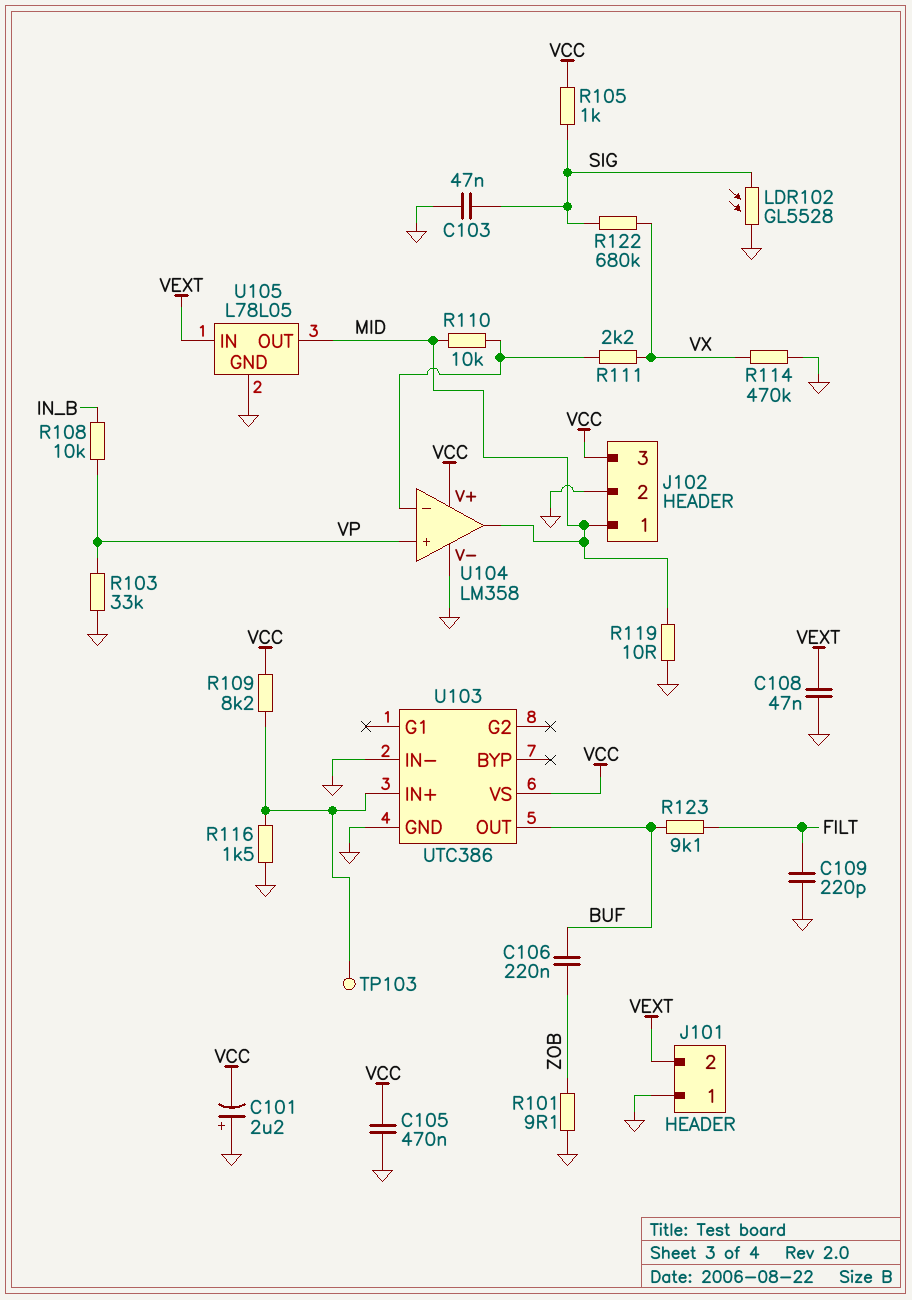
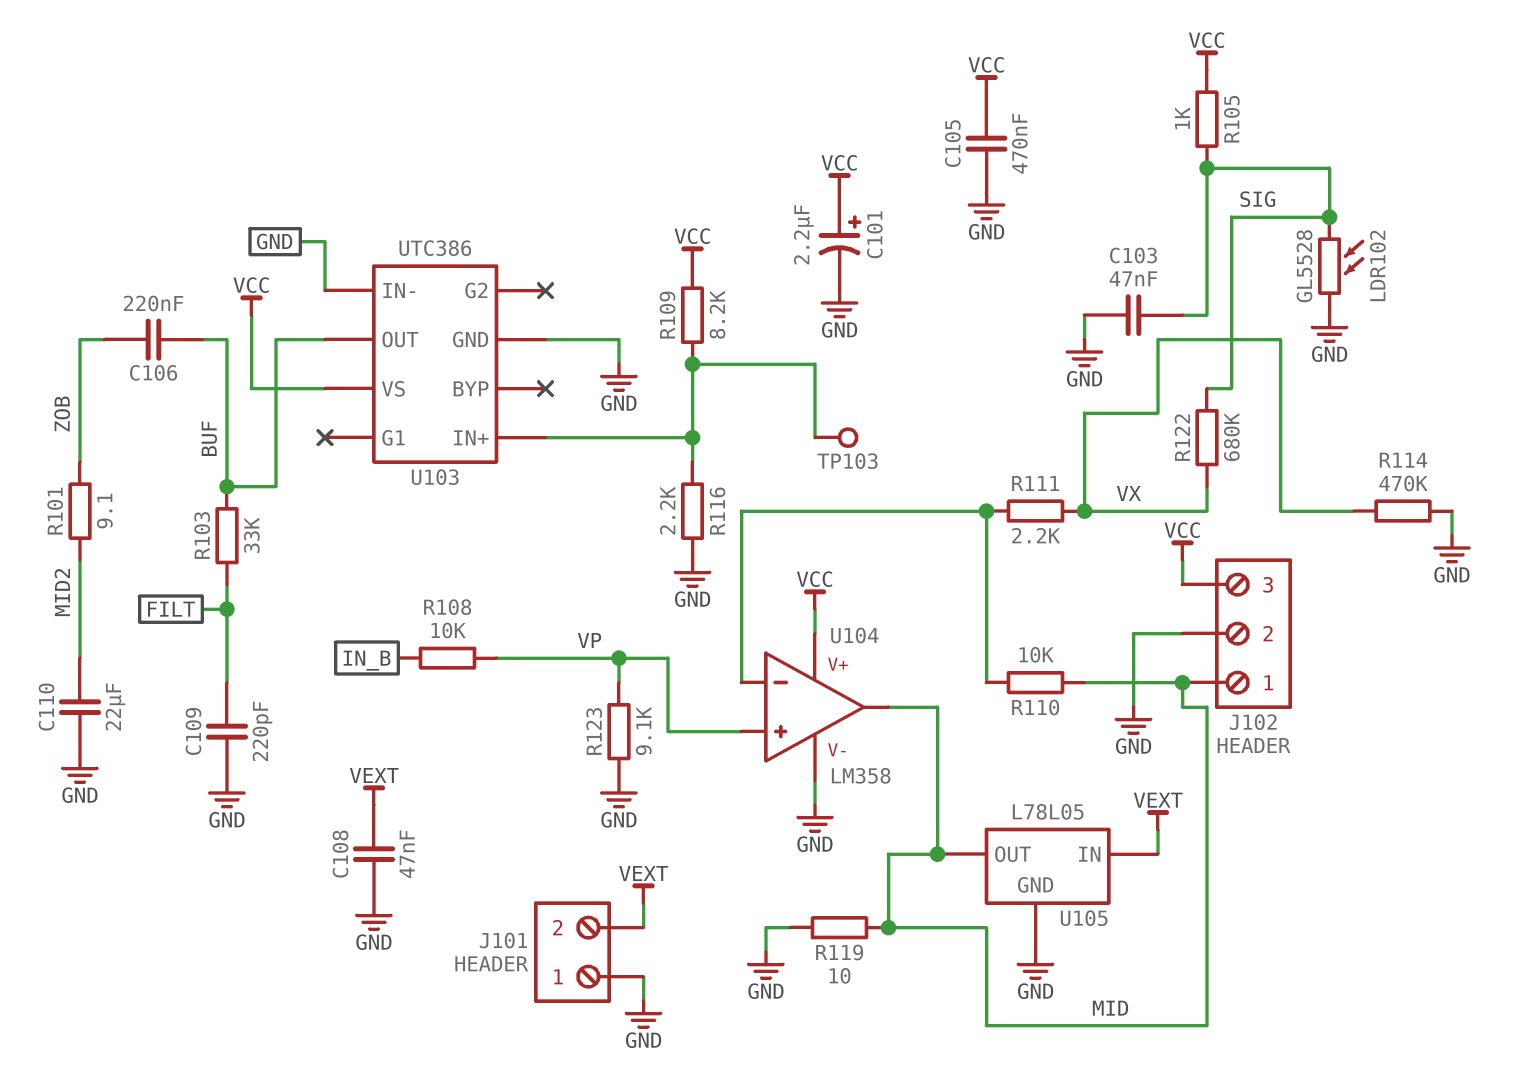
C101: 2.2uF (plus GND, minus VCC) -> 2.2uF (plus VCC, minus GND)
C110: none -> 22uF (GND, MID2)
R101: 9.1 (GND, ZOB) -> 9.1 (MID2, ZOB)
R103: 33k (GND, VP) -> 33k (BUF, FILT)
R116: 1.5k (GND, U103/IN+) -> 2.2k (GND, U103/IN+)
R123: 9.1k (BUF, FILT) -> 9.1k (GND, VP)

